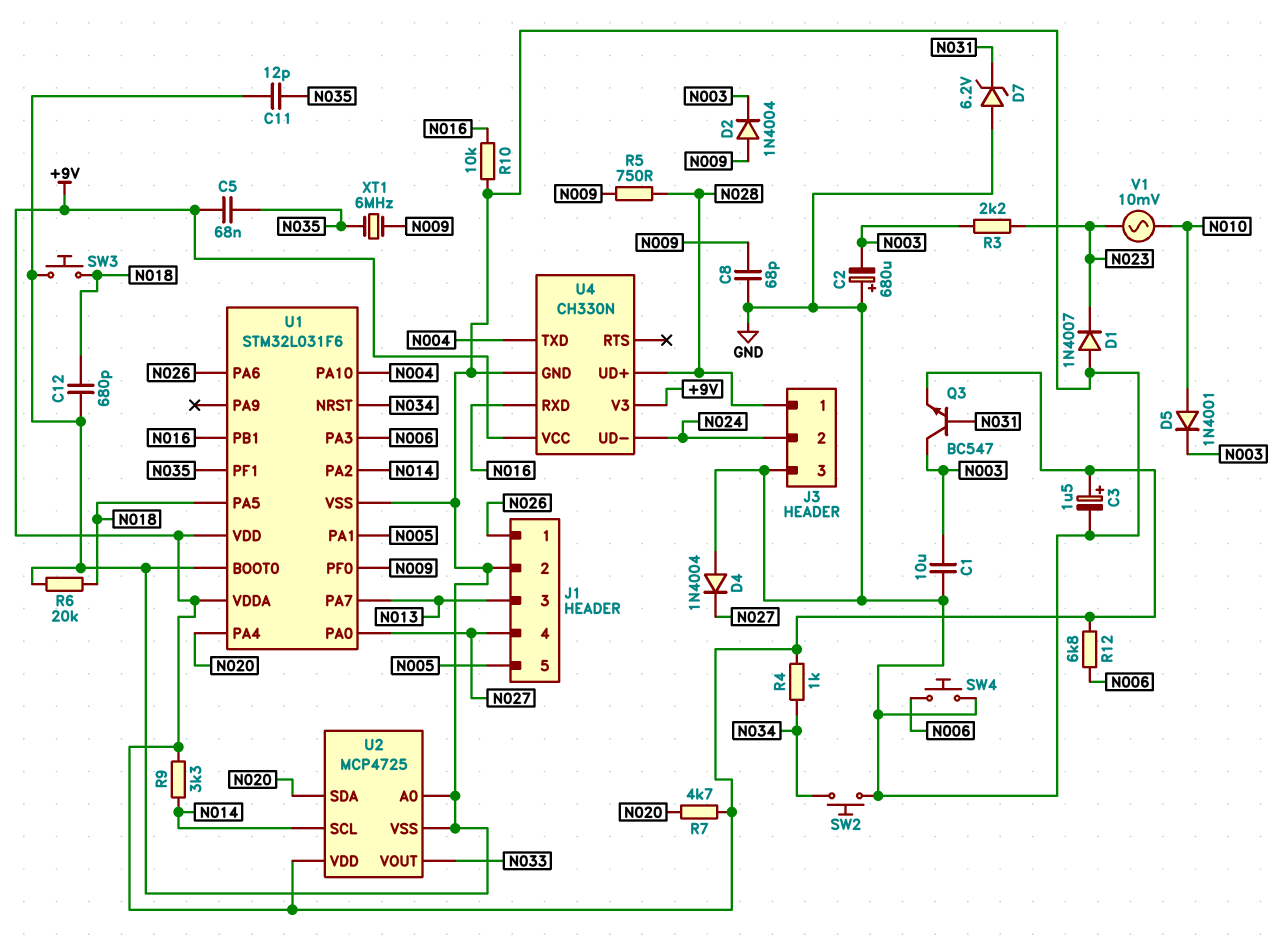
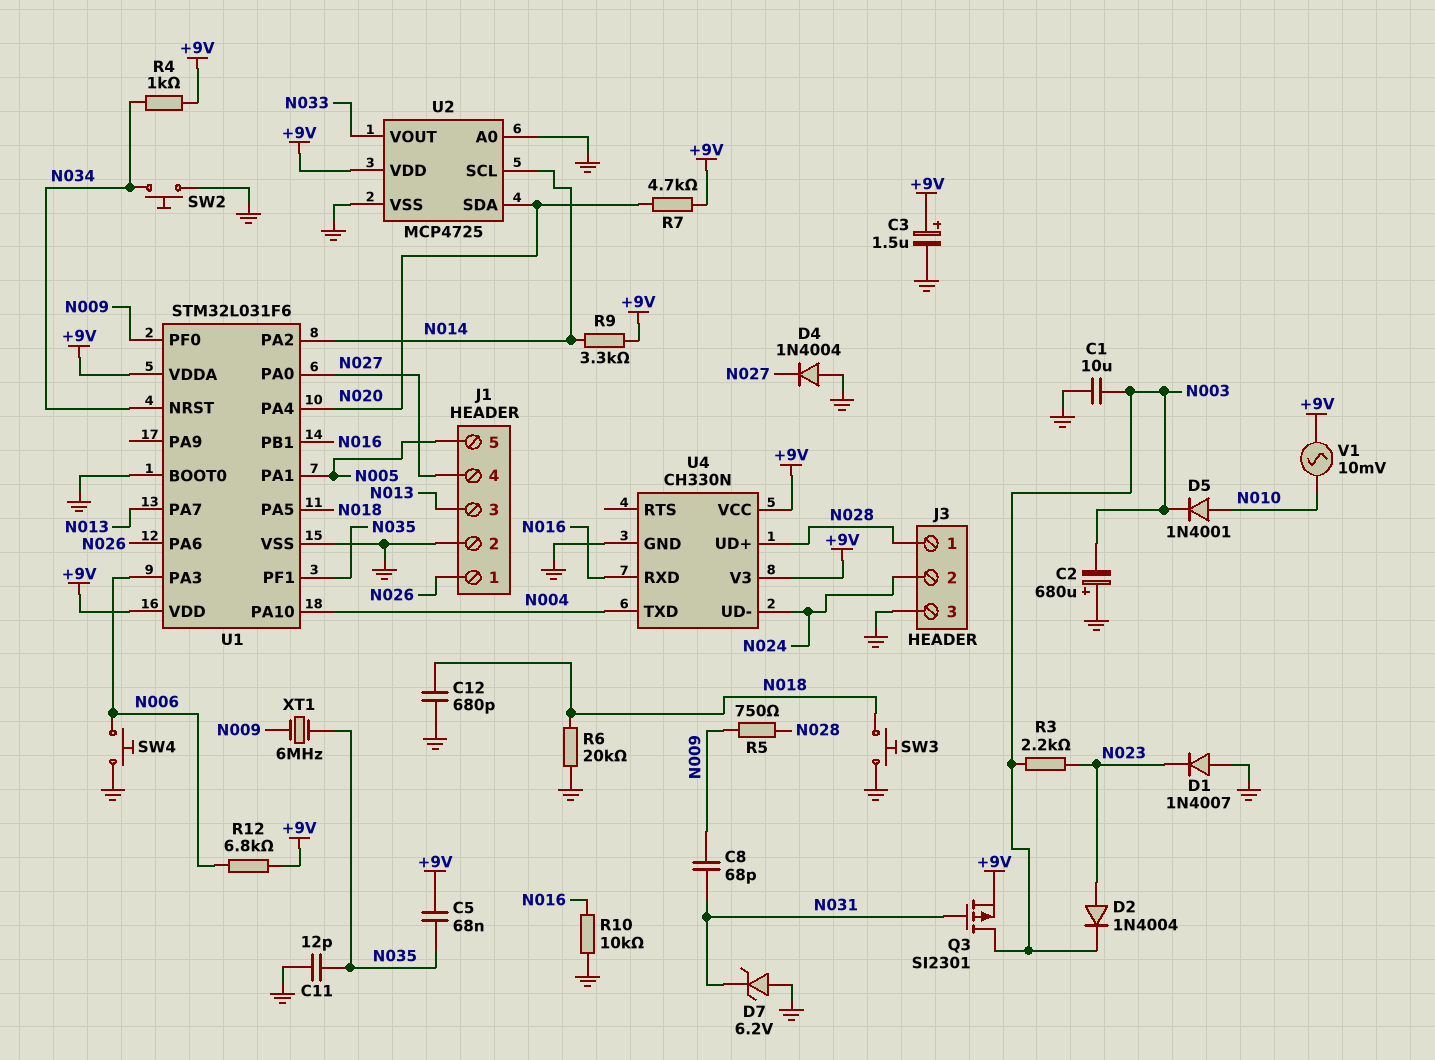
C8: 68pF (GND, N009) -> 68pF (N009, N031)
D2: diode 1N4004 (A N009, K N003) -> diode 1N4004 (A N023, K N003)
Q3: NPN BC547 (B N031, C N003, E +9V) -> PMOS SI2301 (G N031, D N003, S +9V)
V1: AC 10mV (N010, N023) -> AC 10mV (+9V, N010)

